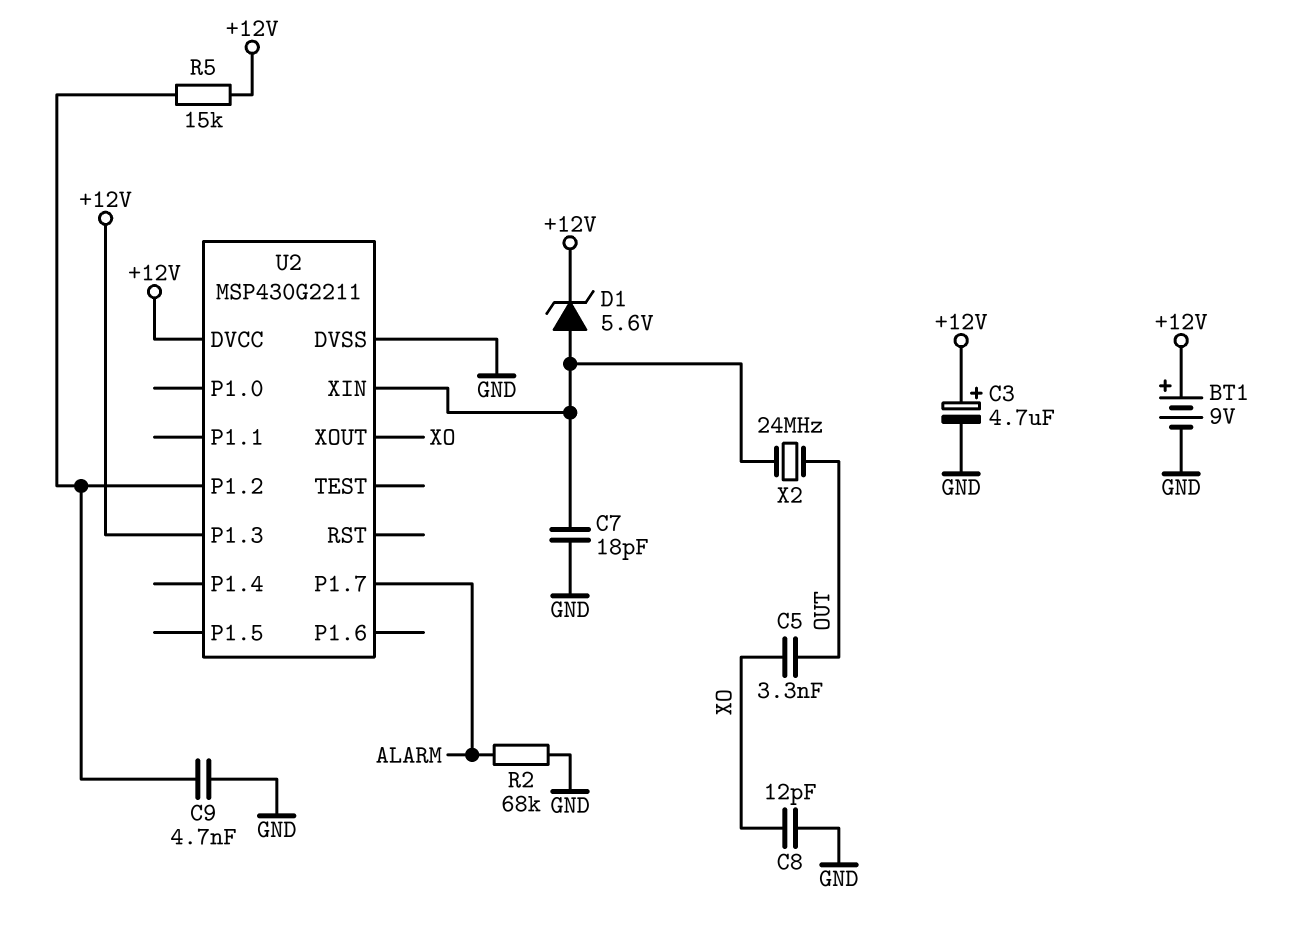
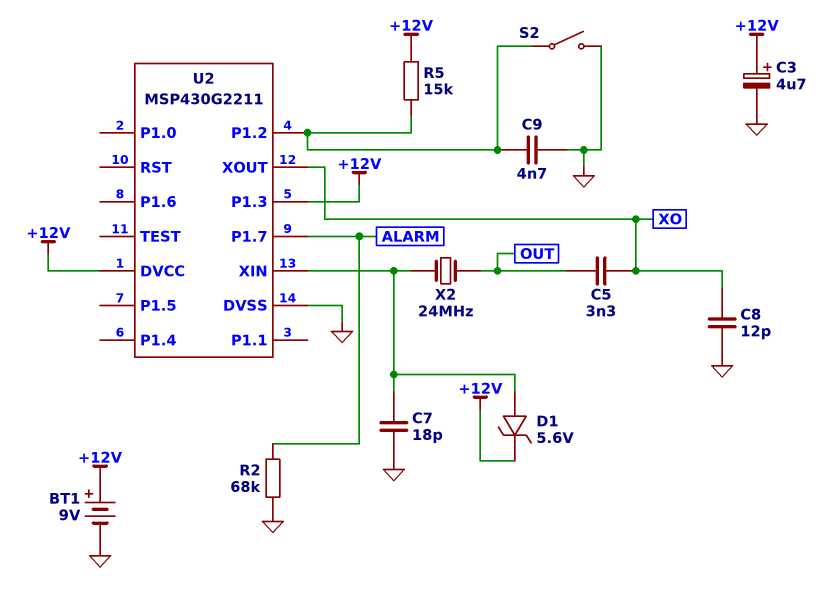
S2: none -> switch (GND, U2/P1.2)

